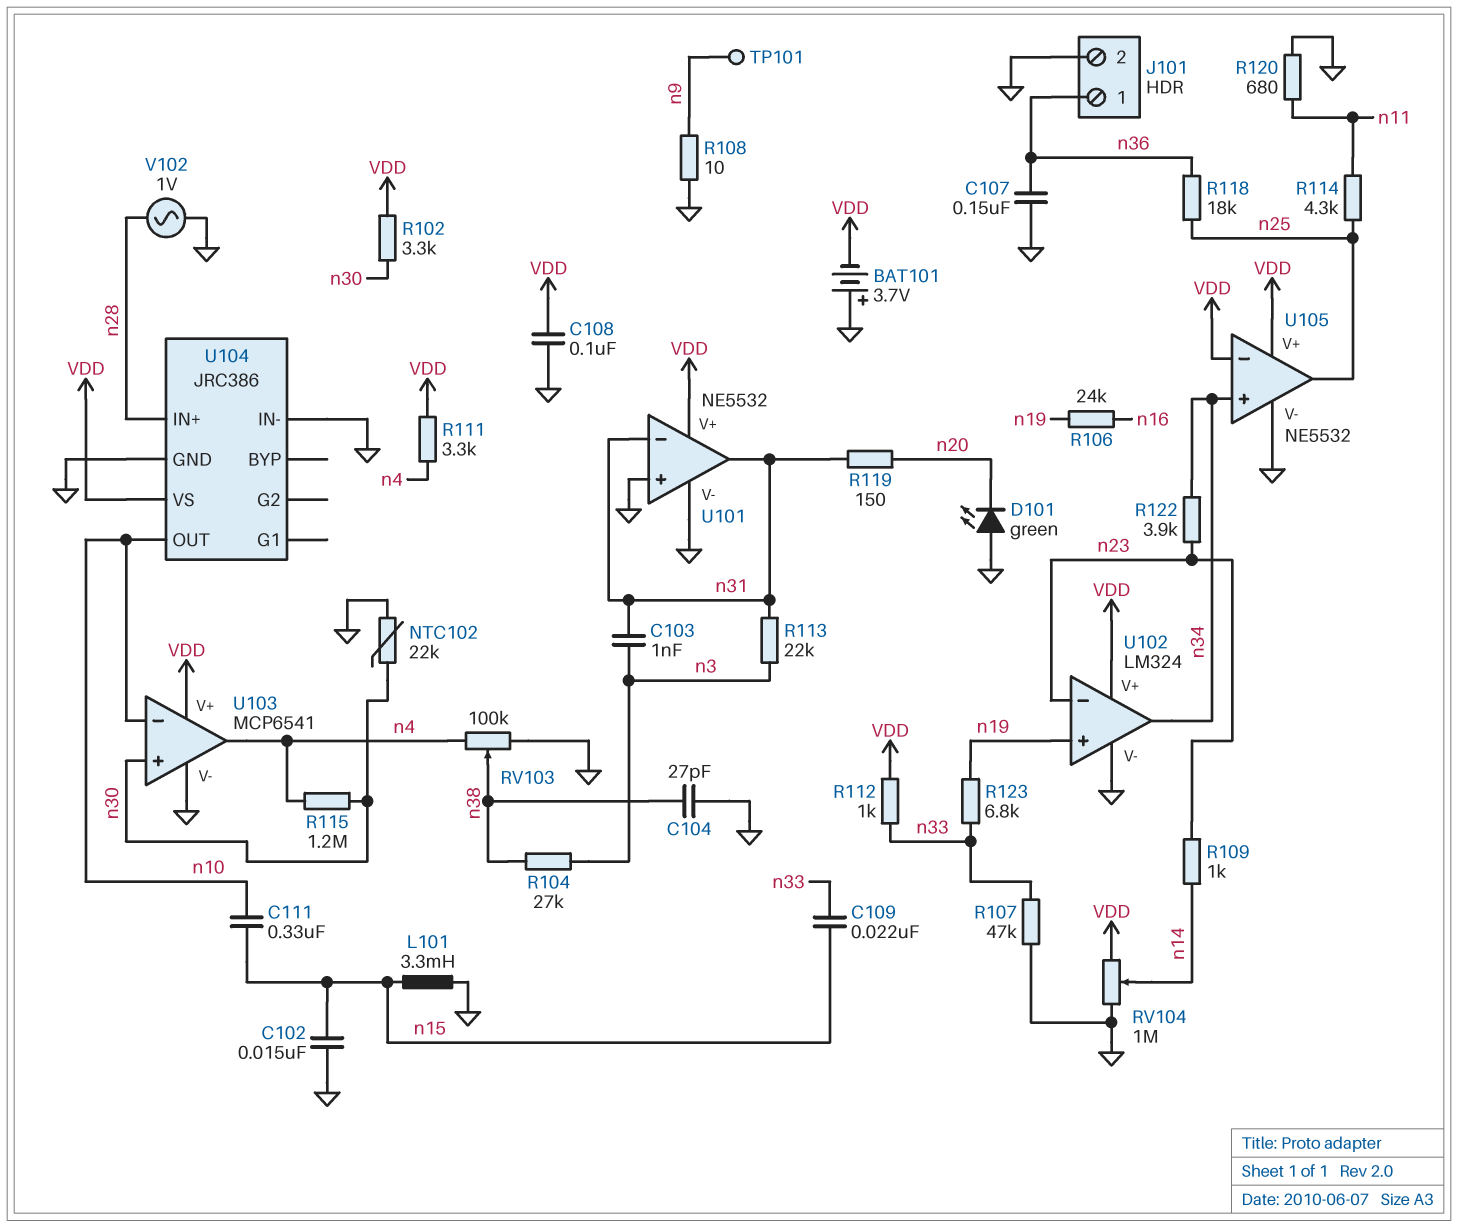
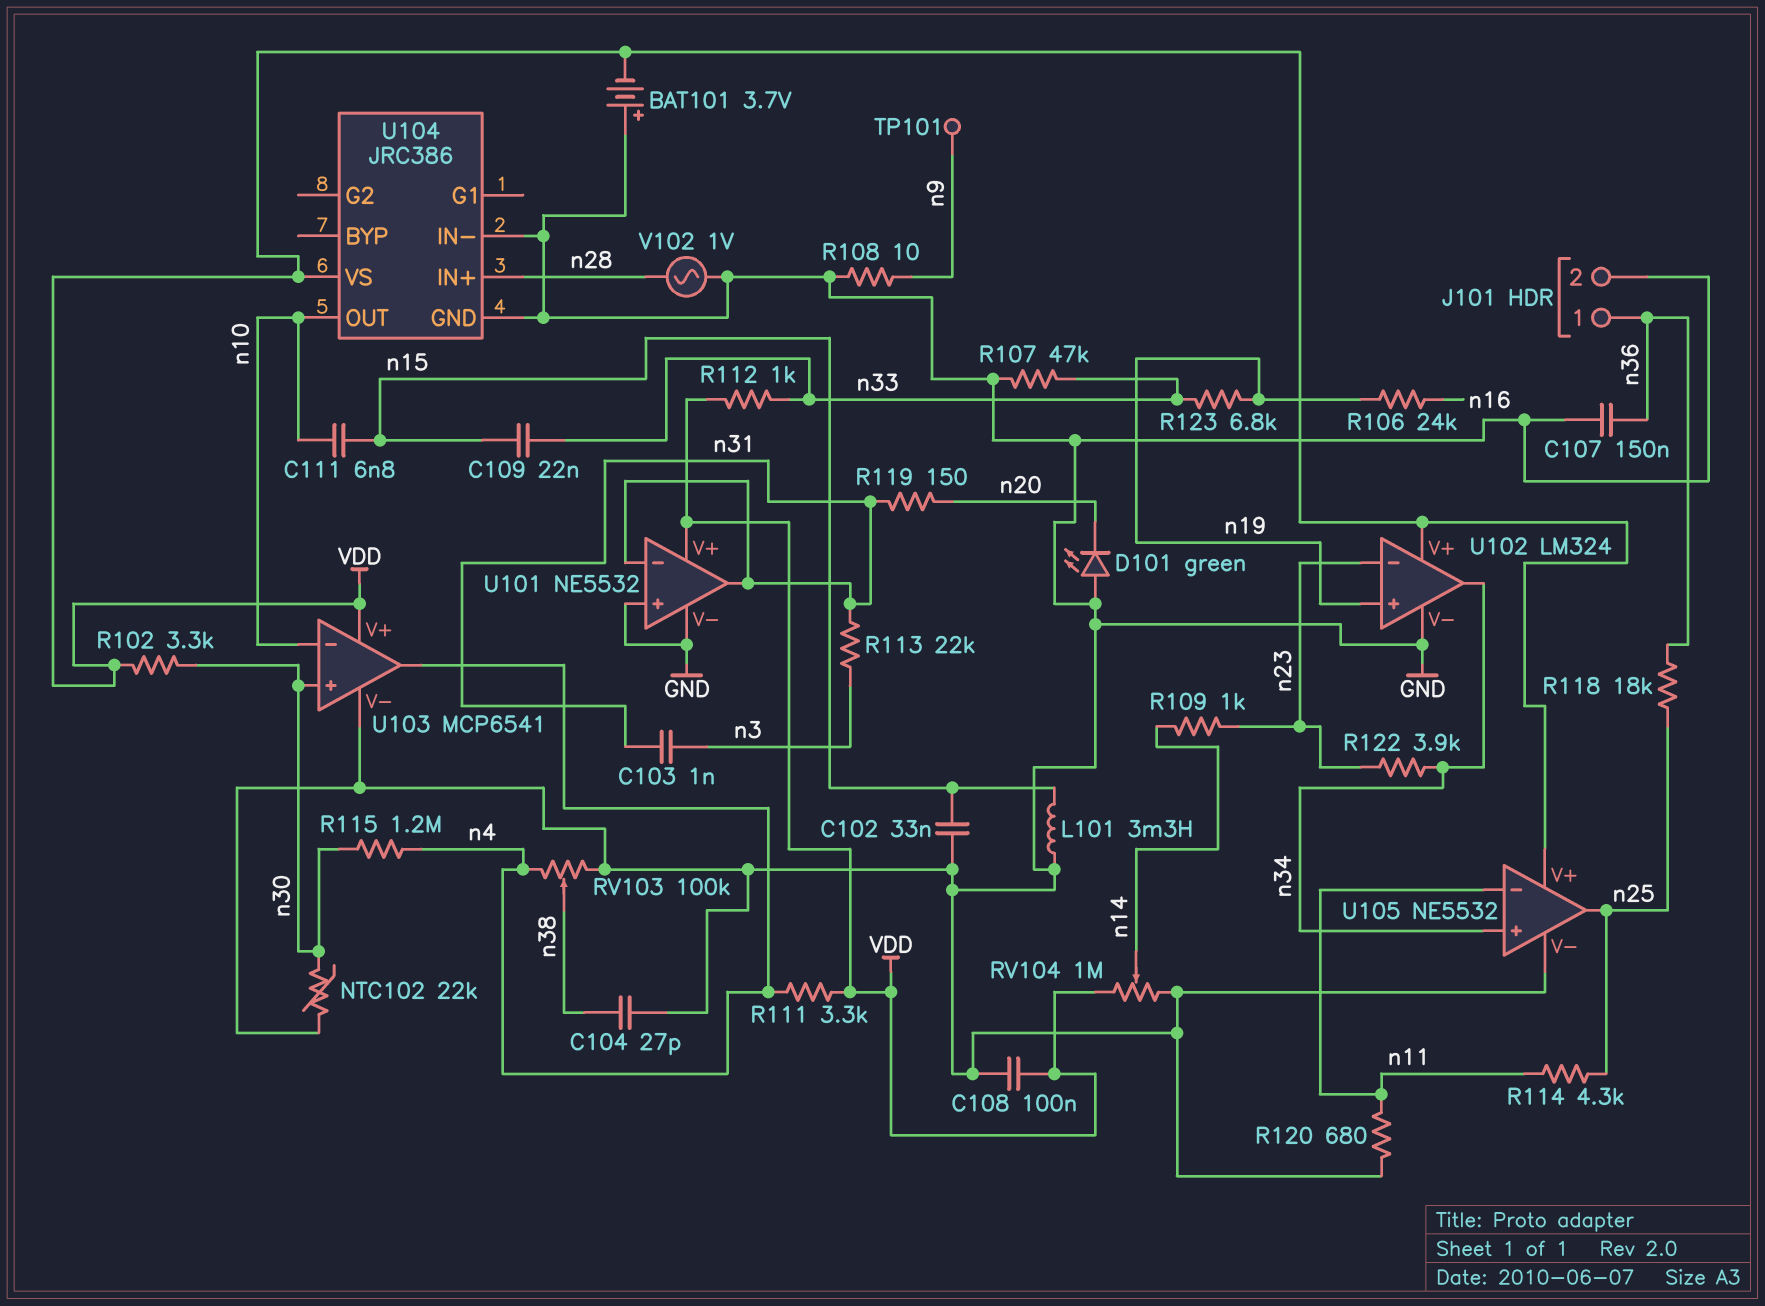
C102: 15nF (GND, n15) -> 33nF (GND, n15)
C111: 330nF (n10, n15) -> 6.8nF (n10, n15)
R104: 27k (n3, n38) -> none
U105 pin in-: VDD -> n11

